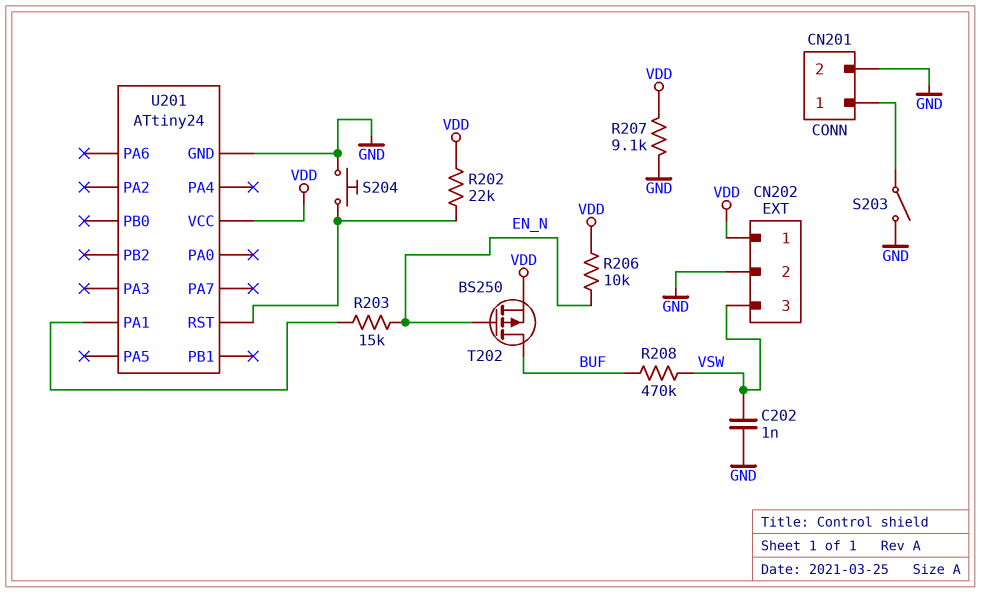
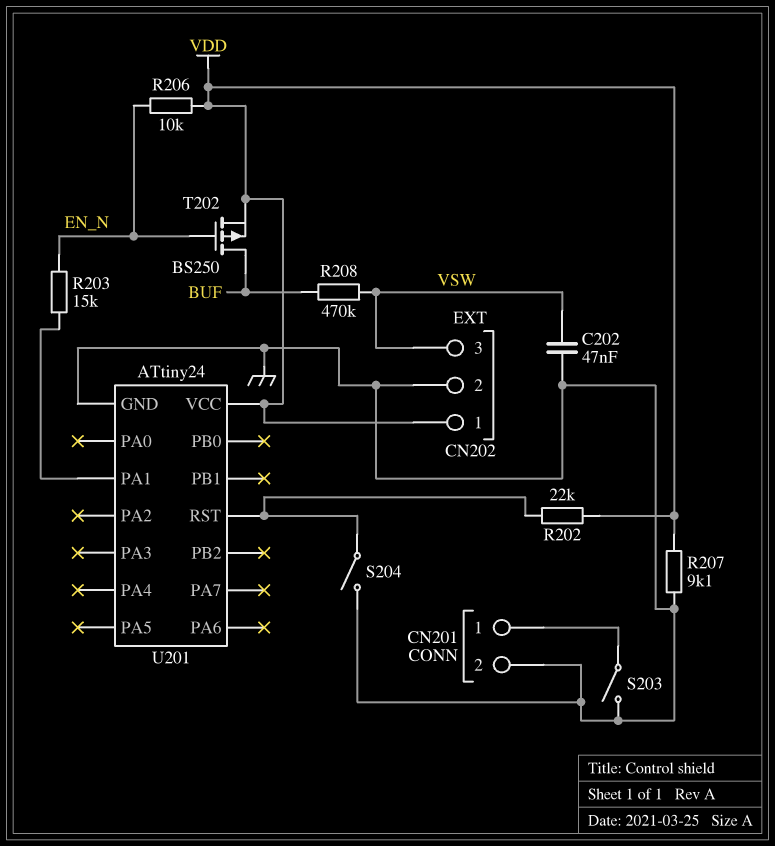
C202: 1nF (GND, VSW) -> 47nF (GND, VSW)
S204: button (GND, U201/RST) -> switch (GND, U201/RST)

